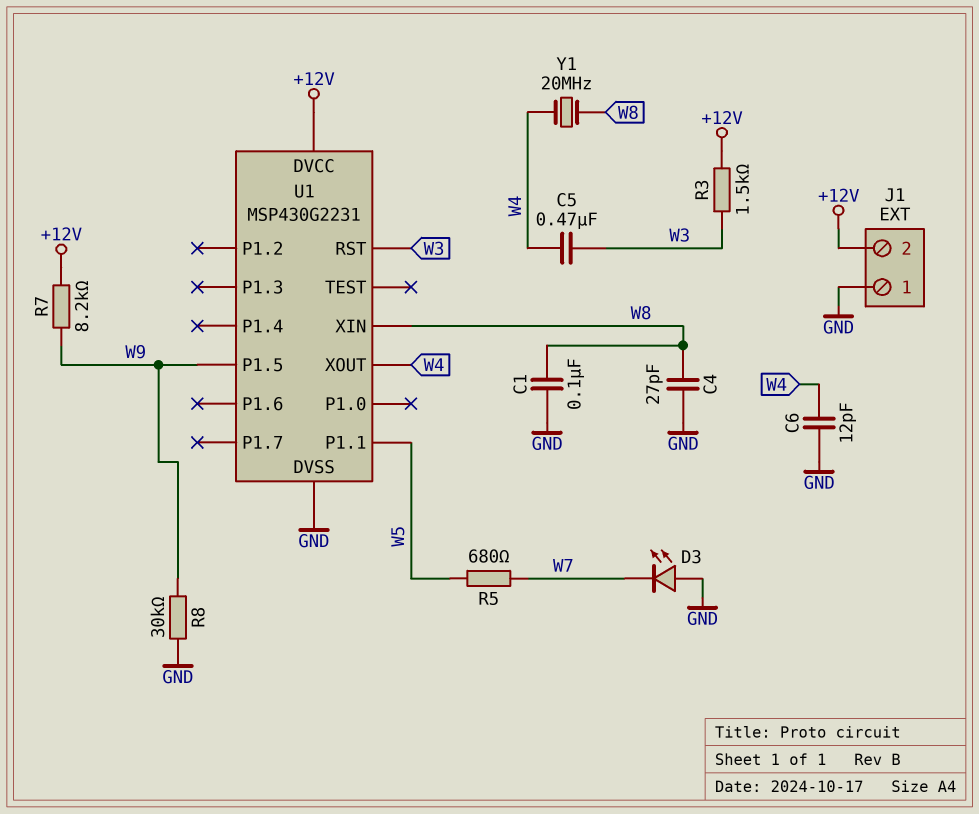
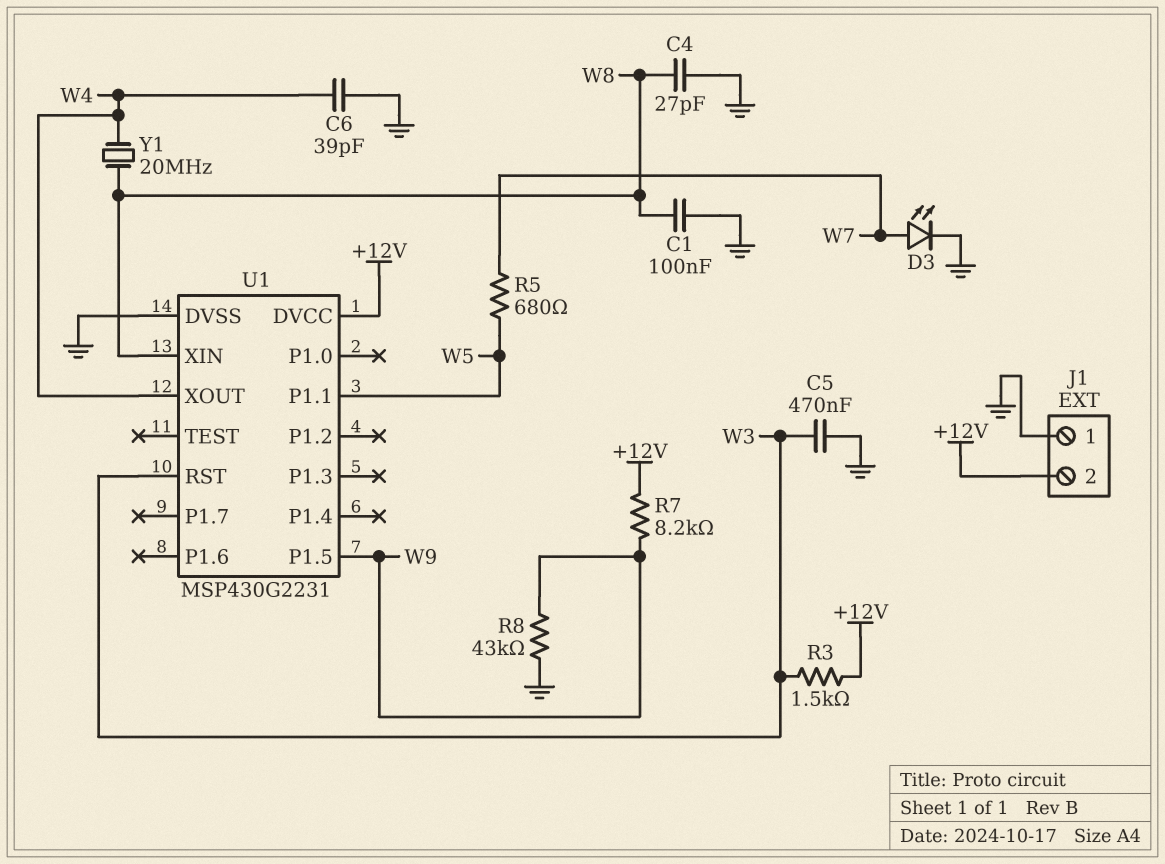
C5: 470nF (W3, W4) -> 470nF (GND, W3)
C6: 12pF (GND, W4) -> 39pF (GND, W4)
D3: LED (A GND, K W7) -> LED (A W7, K GND)
R8: 30k (GND, W9) -> 43k (GND, W9)

